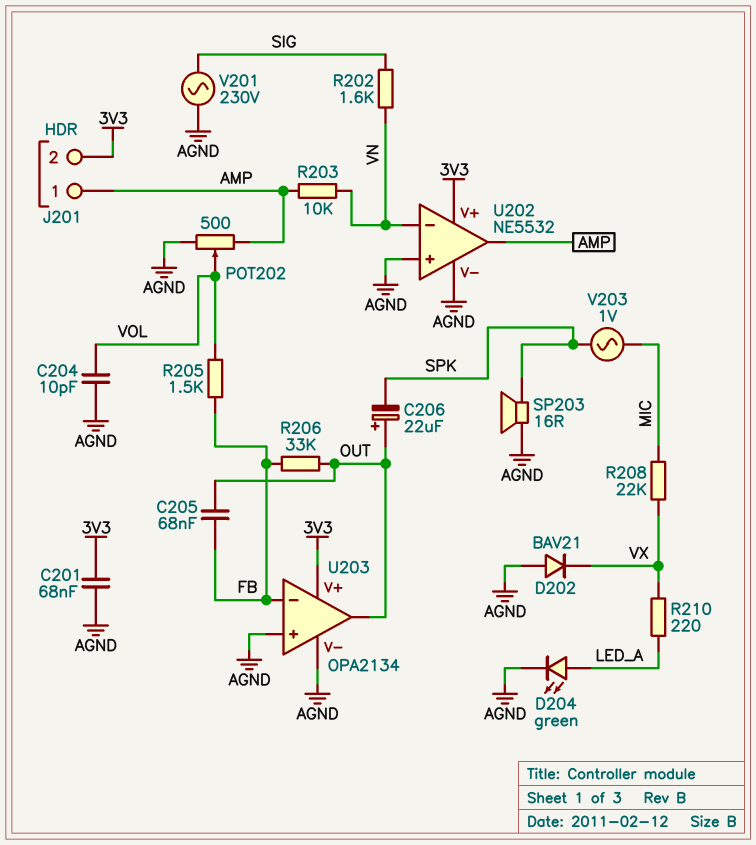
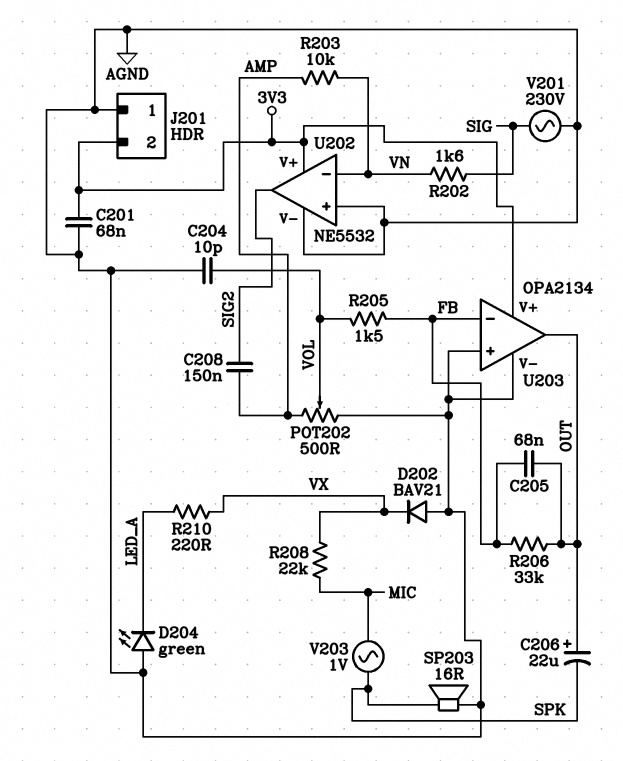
C208: none -> 150nF (AMP, SIG2)
D204: LED green (A LED_A, K AGND) -> LED green (A AGND, K LED_A)
J201 pin 1: AMP -> AGND
U202 pin out: AMP -> SIG2

